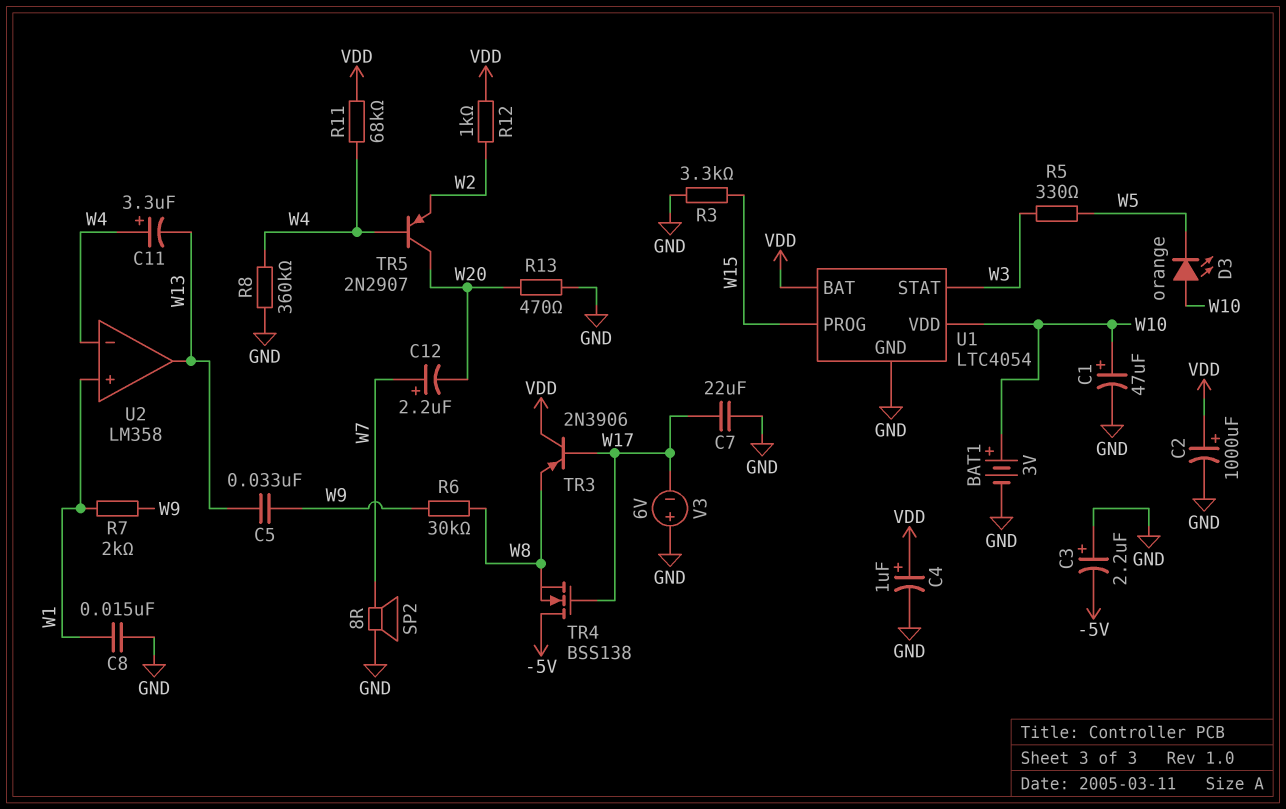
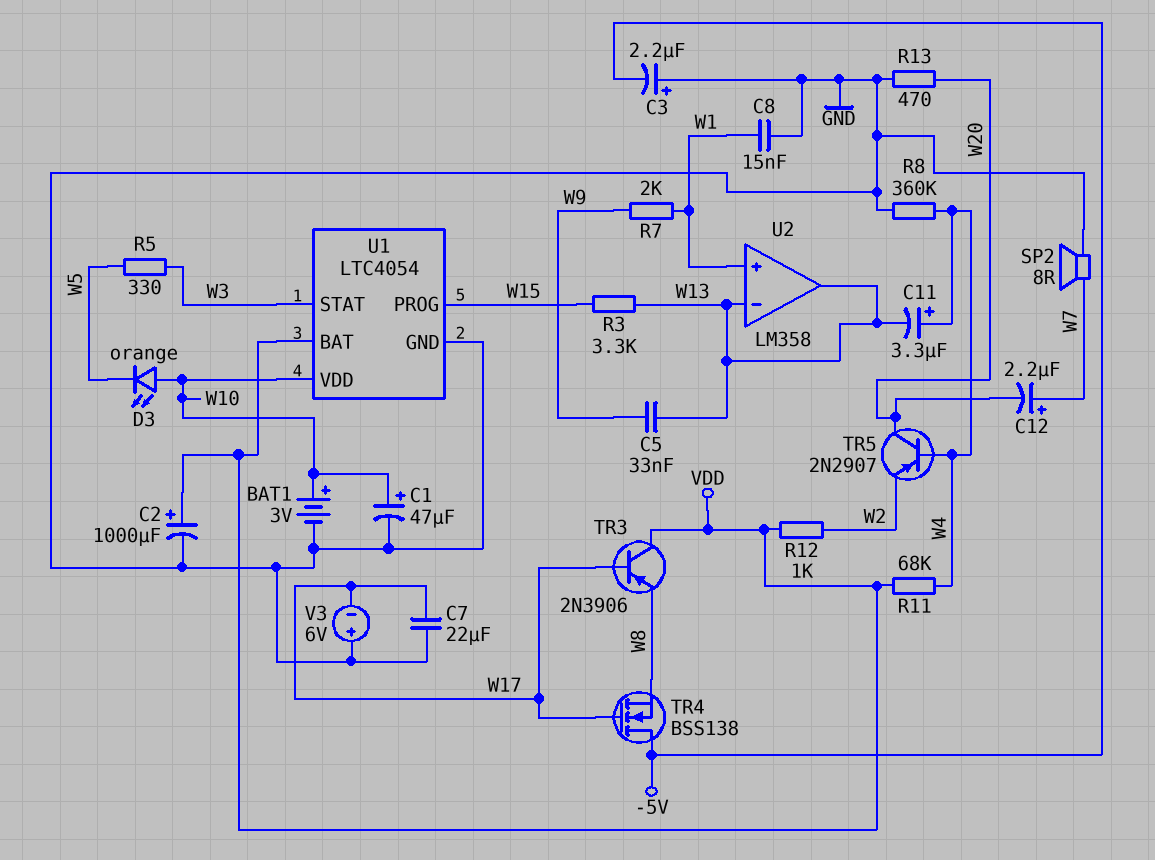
C4: 1uF (plus VDD, minus GND) -> none
R3: 3.3k (GND, W15) -> 3.3k (W13, W15)
R6: 30k (W8, W9) -> none
U2 pin in-: W4 -> W13

